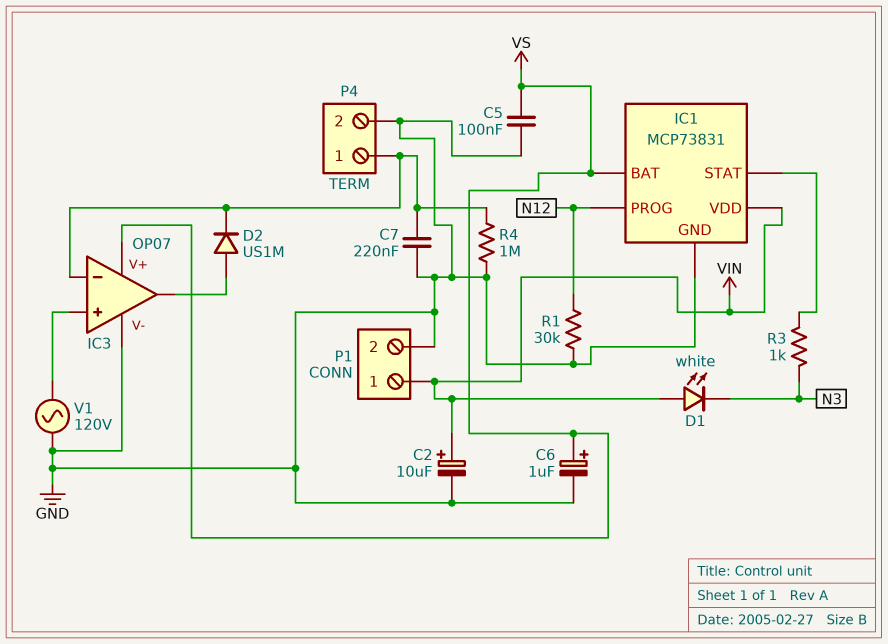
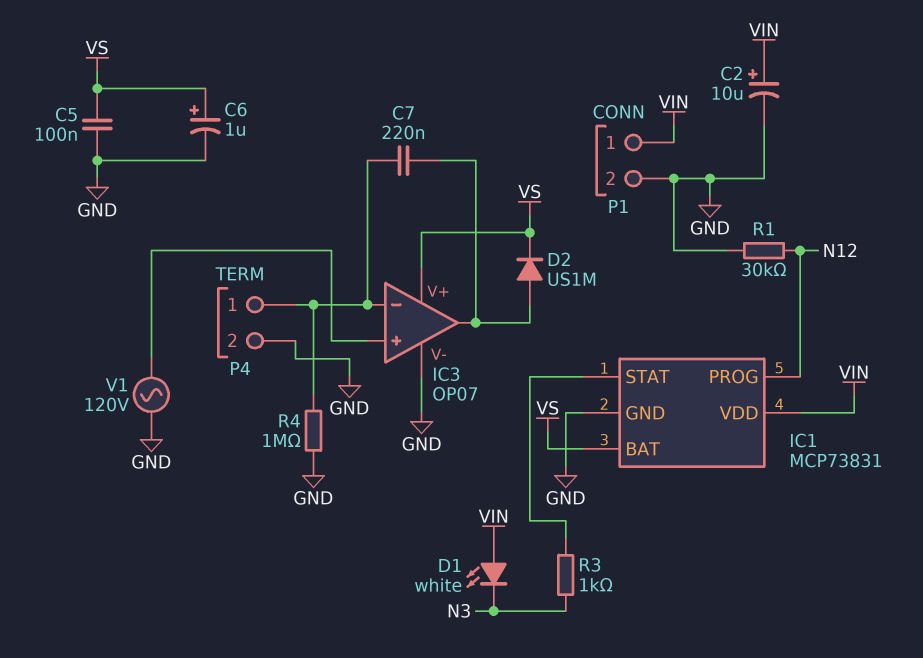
C7: 220nF (GND, IC3/in-) -> 220nF (IC3/in-, IC3/out)
D2: diode US1M (A IC3/out, K IC3/in-) -> diode US1M (A IC3/out, K VS)

